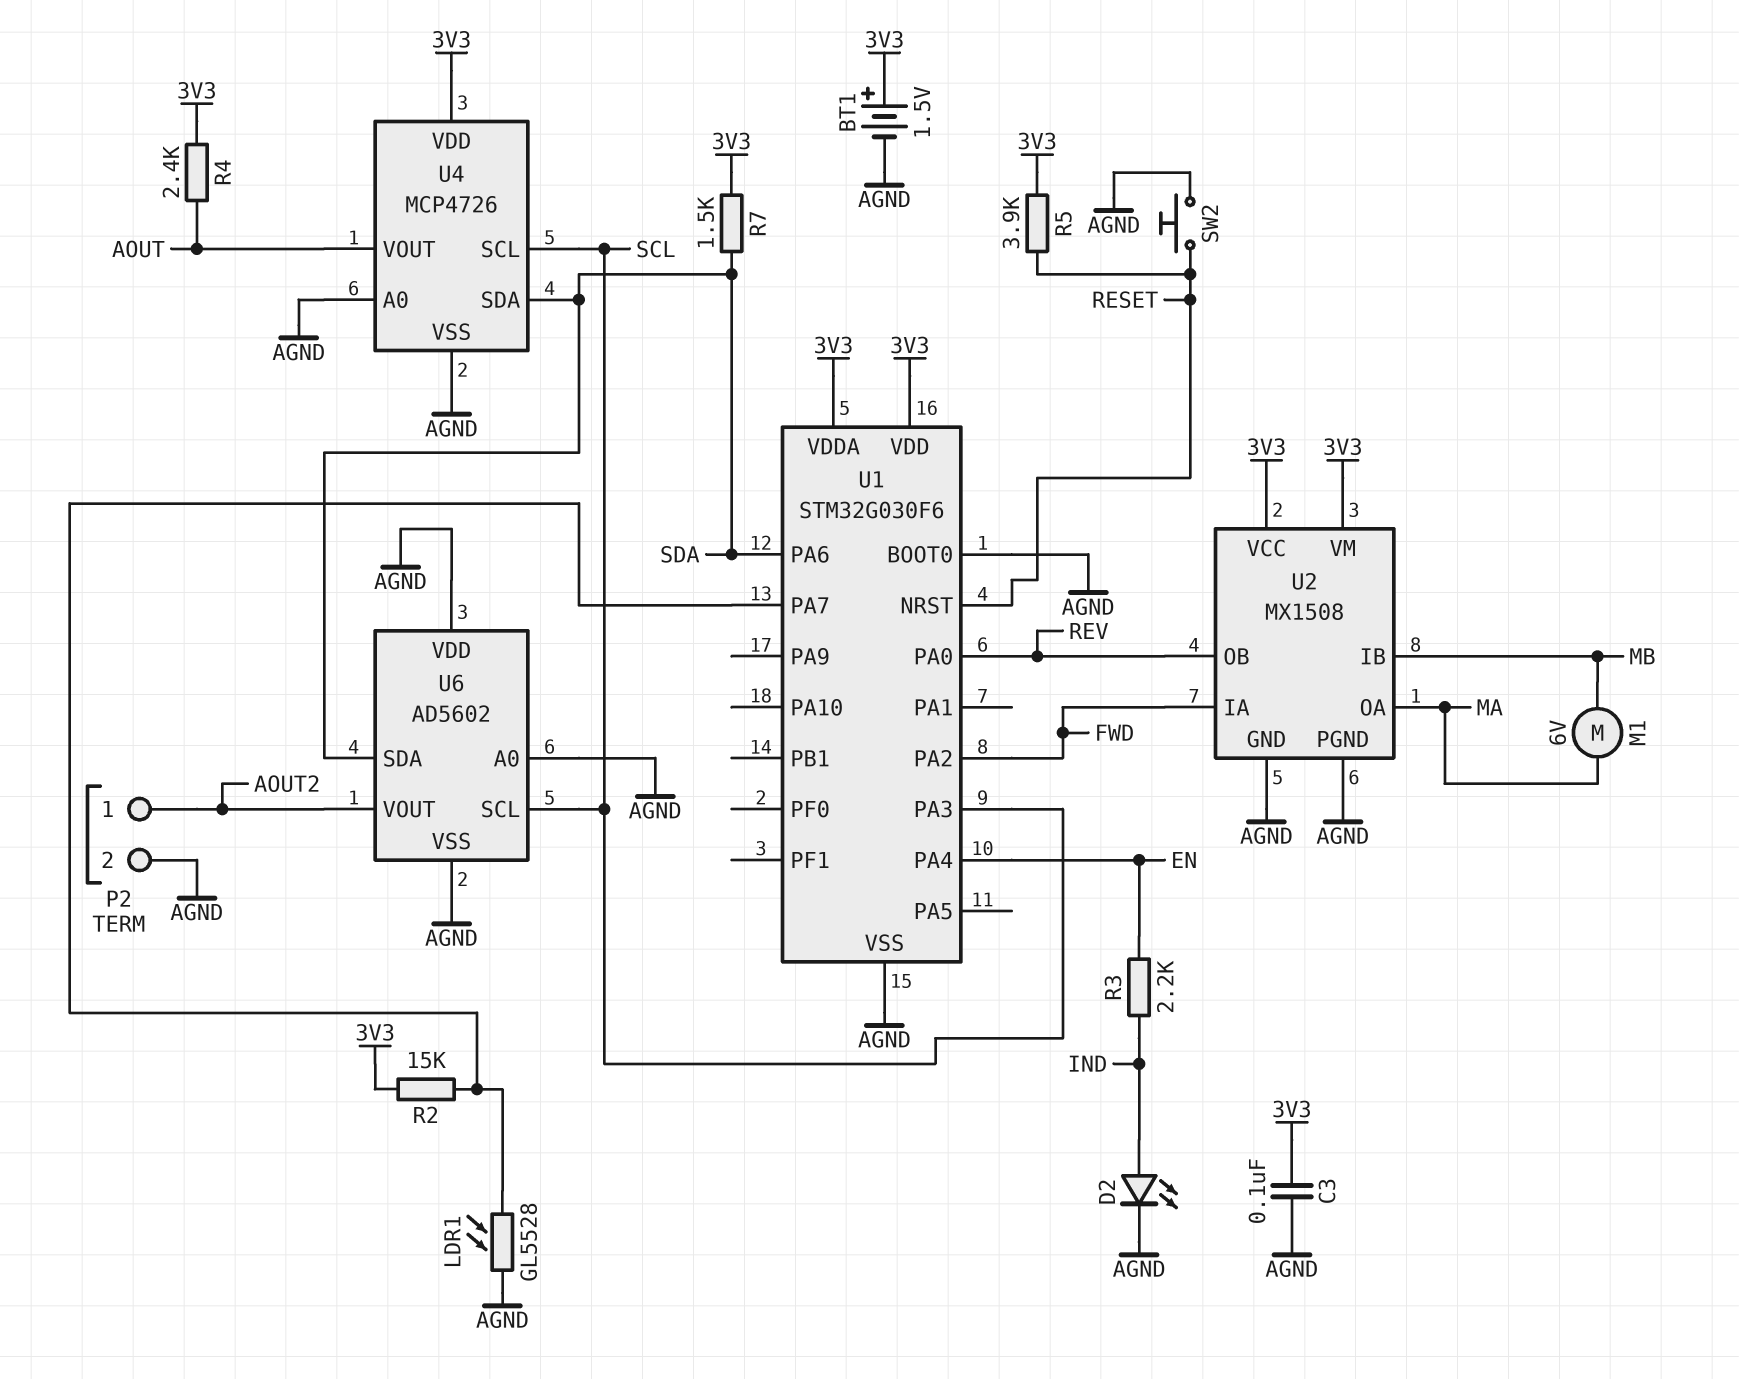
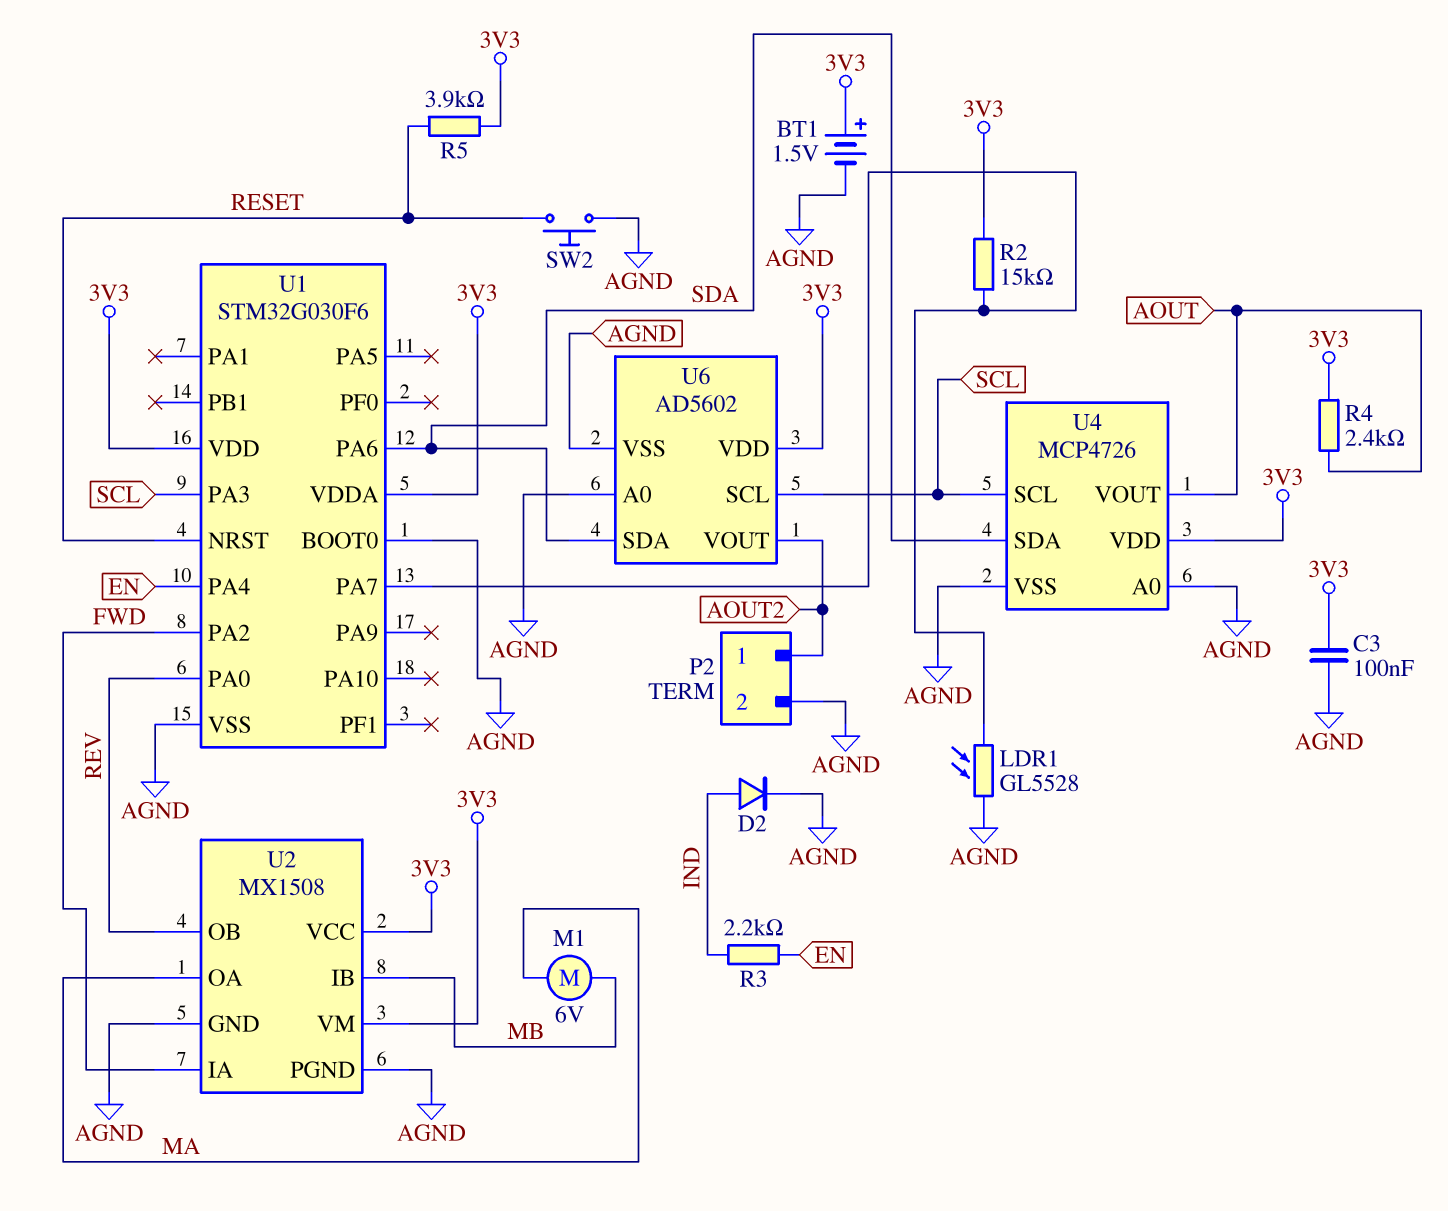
D2: LED (A IND, K AGND) -> diode (A IND, K AGND)
R7: 1.5k (3V3, SDA) -> none
U6 pin VDD: AGND -> 3V3

